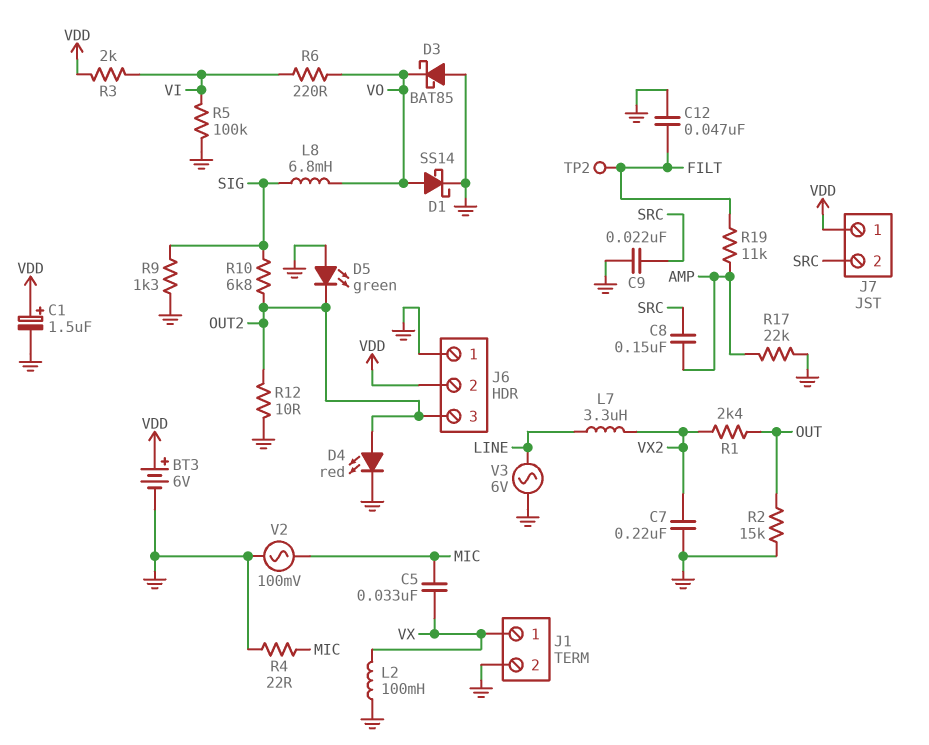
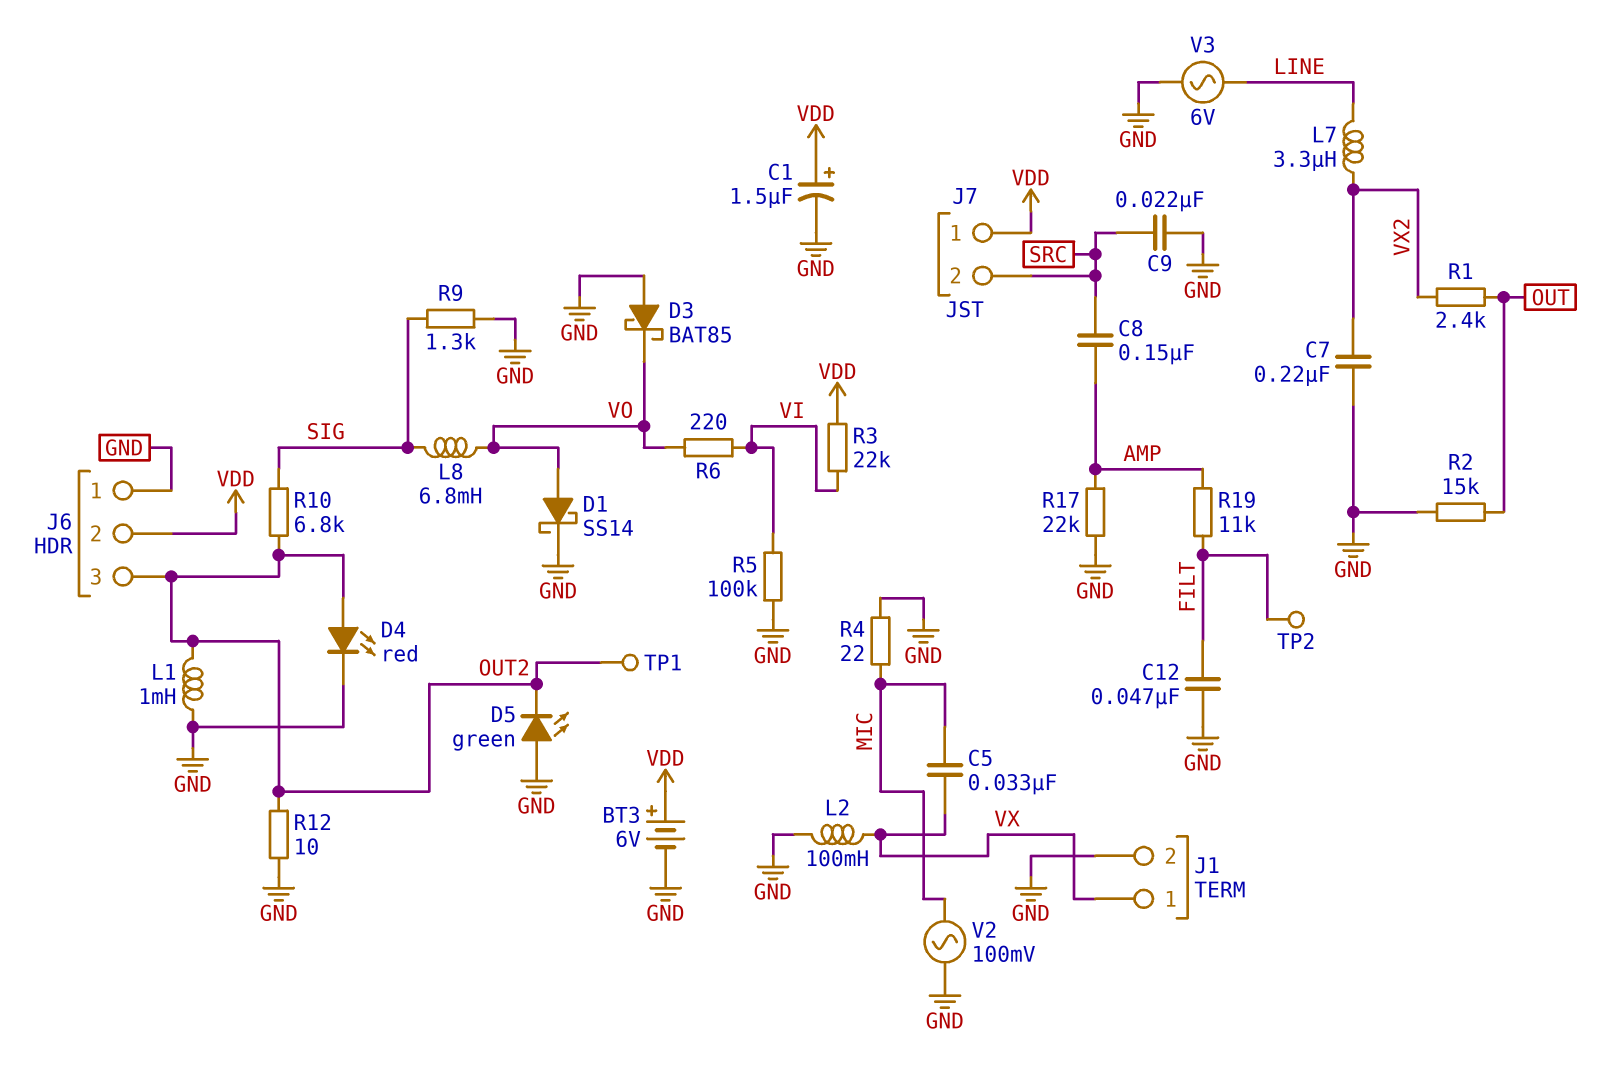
L1: none -> 1mH (GND, OUT2)
R3: 2k (VDD, VI) -> 22k (VDD, VI)
TP1: none -> test point (OUT2)

